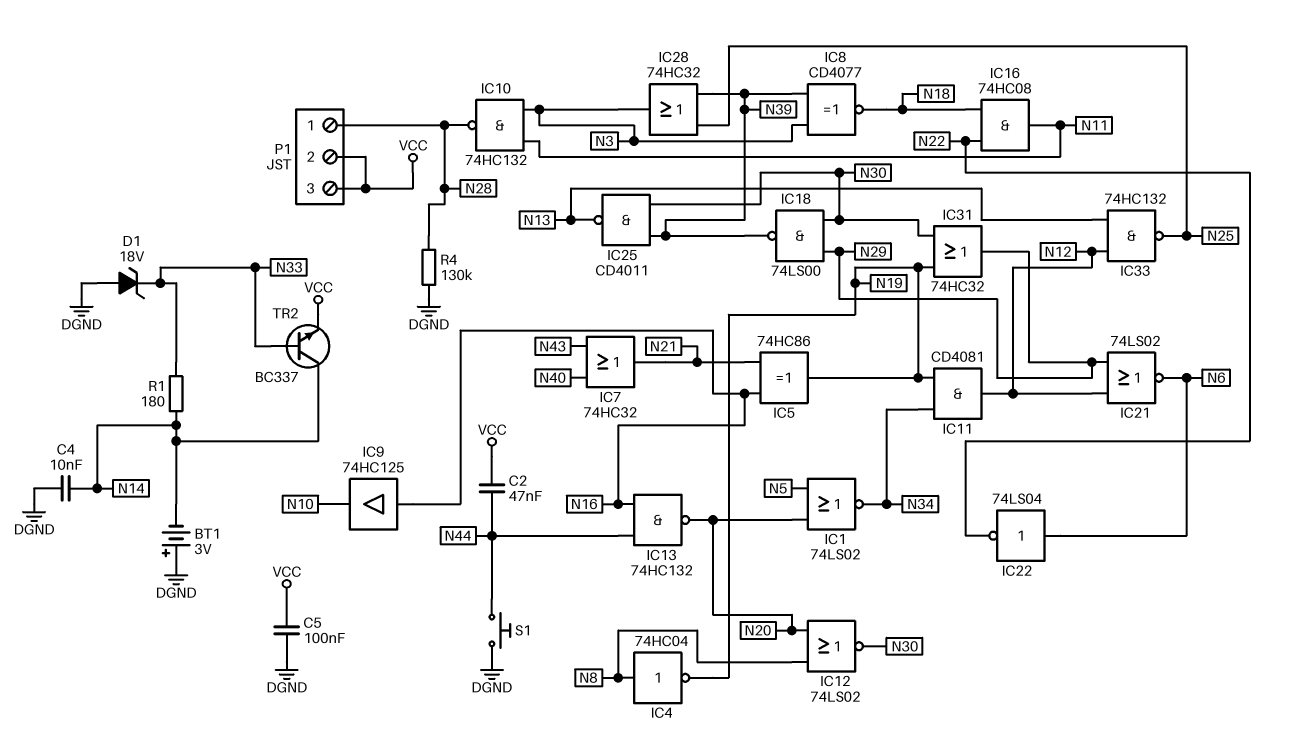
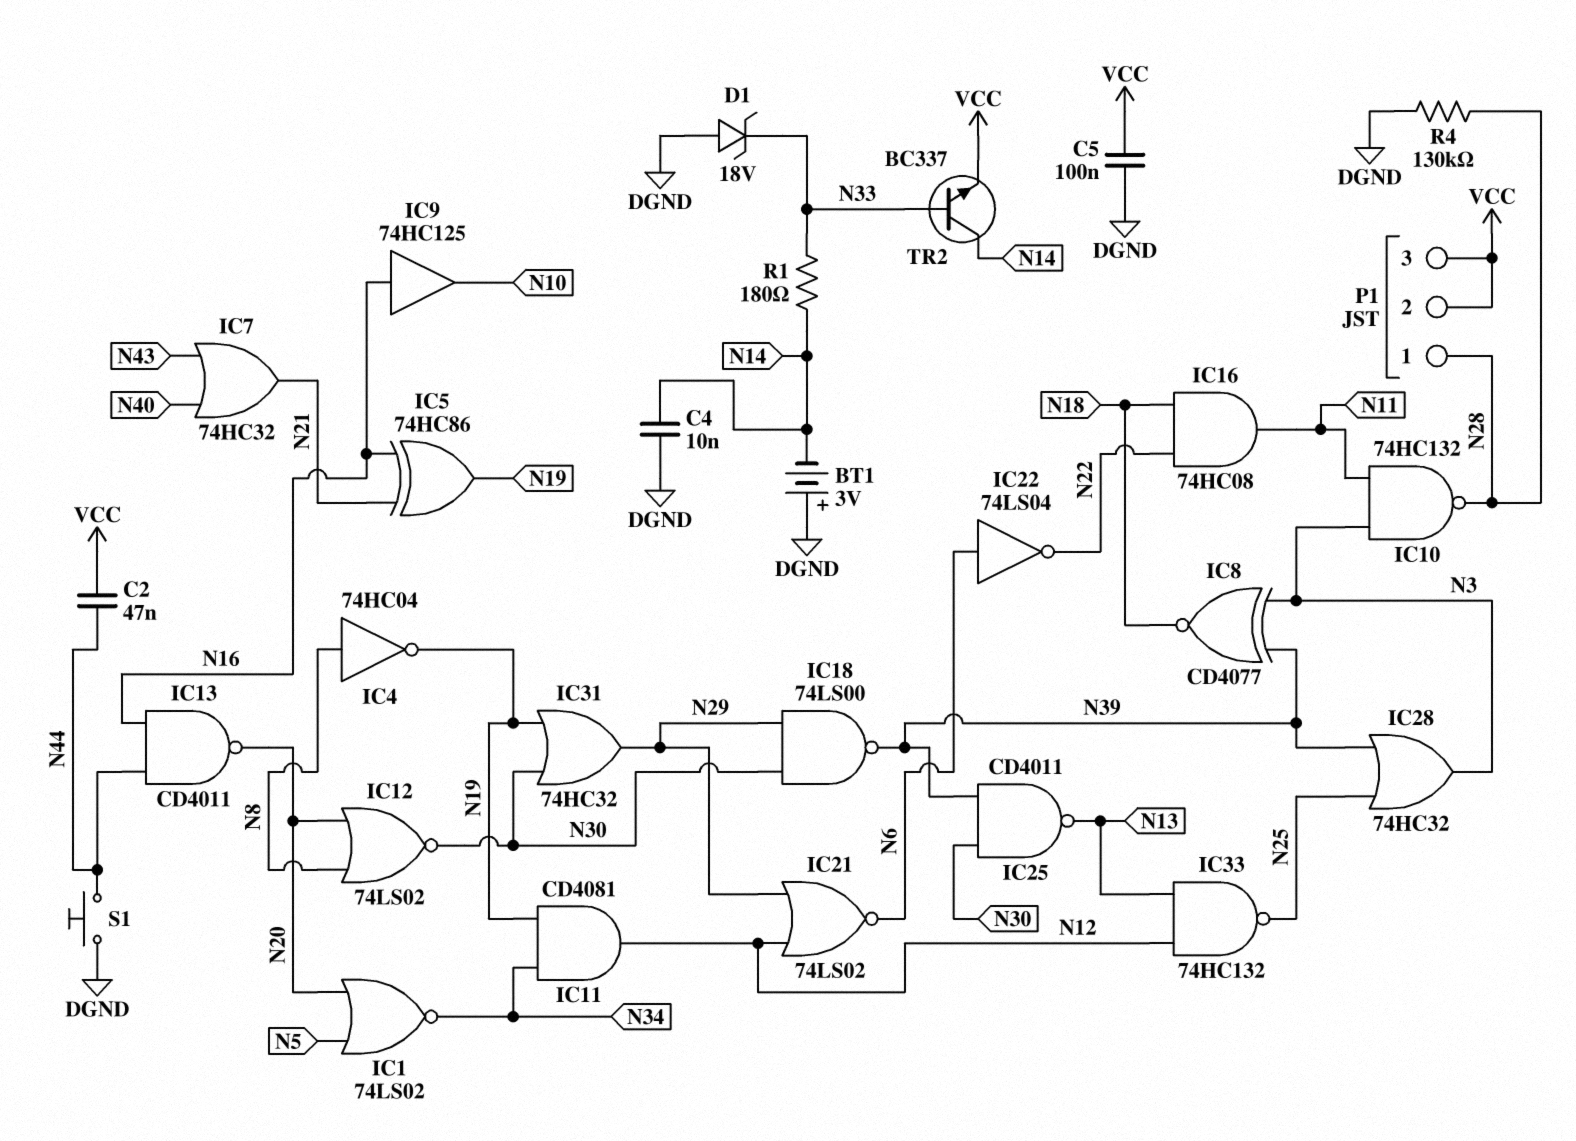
IC13: NAND 74HC132 (in N16, in N44, out N20) -> NAND CD4011 (in N16, in N44, out N20)

